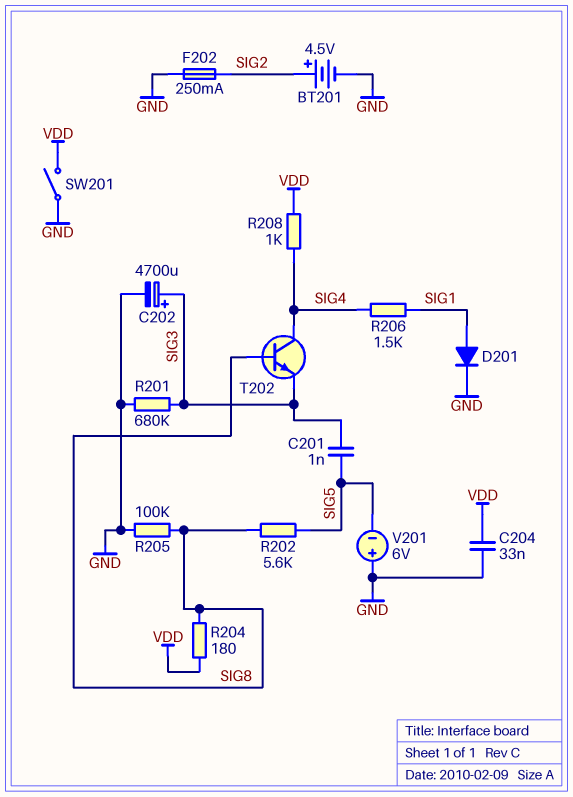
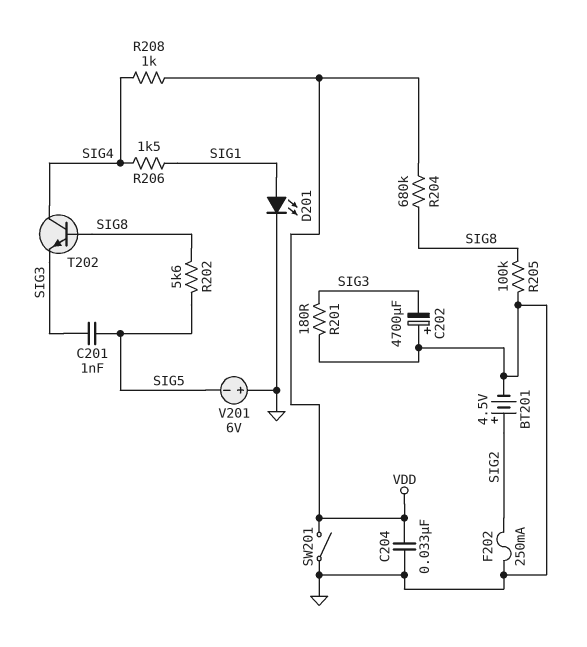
C202: 4700uF (plus SIG3, minus GND) -> 4700uF (plus GND, minus SIG3)
D201: diode (A SIG1, K GND) -> LED (A SIG1, K GND)
R201: 680k (GND, SIG3) -> 180 (GND, SIG3)
R204: 180 (SIG8, VDD) -> 680k (SIG8, VDD)

